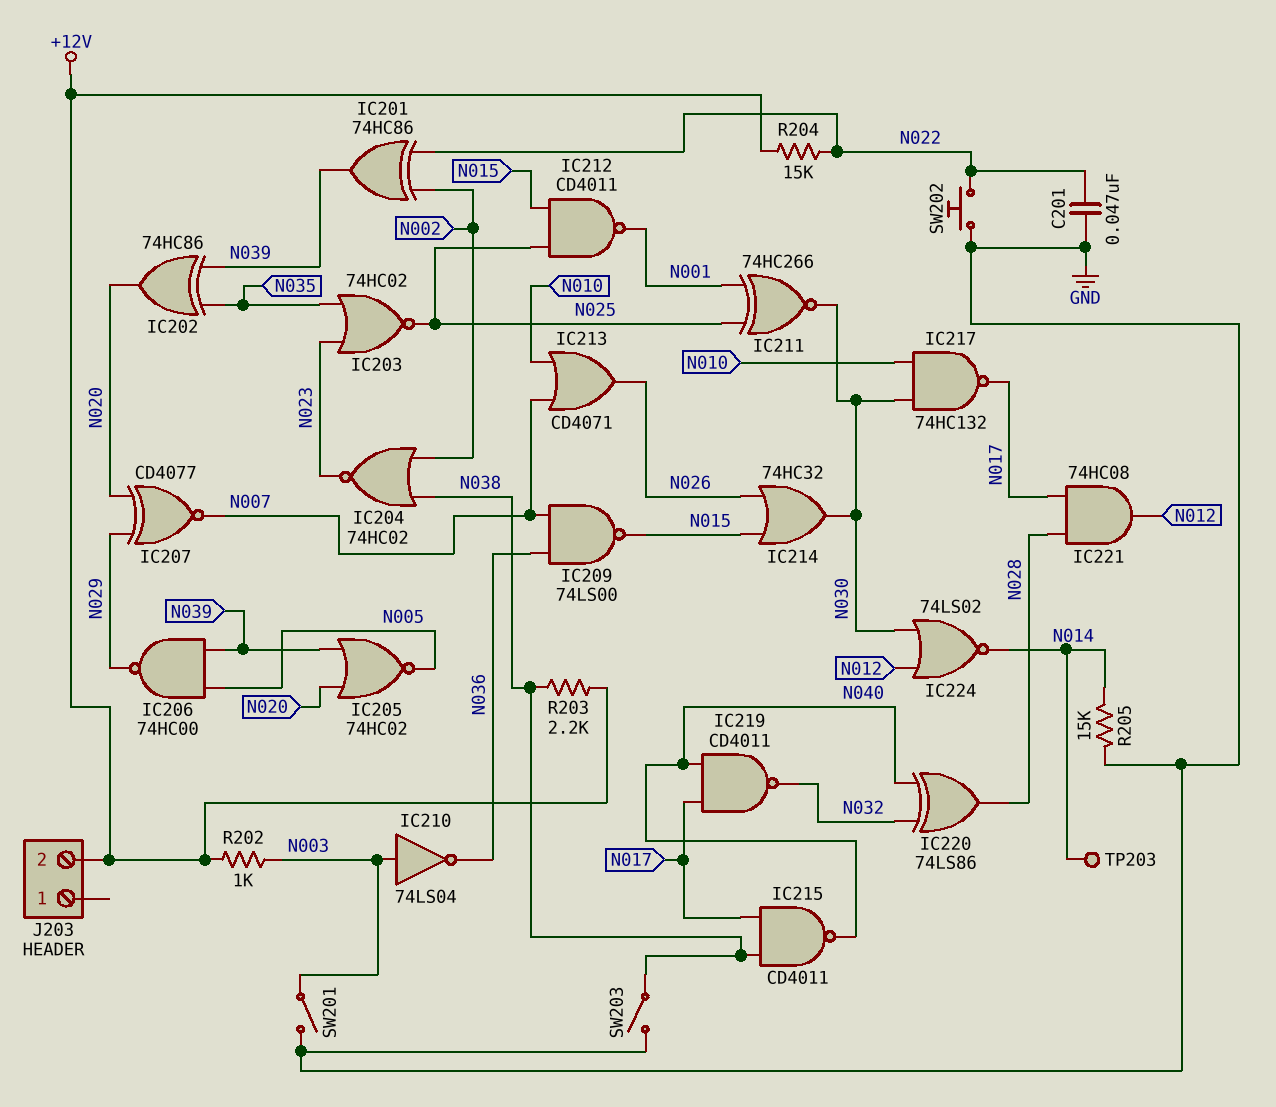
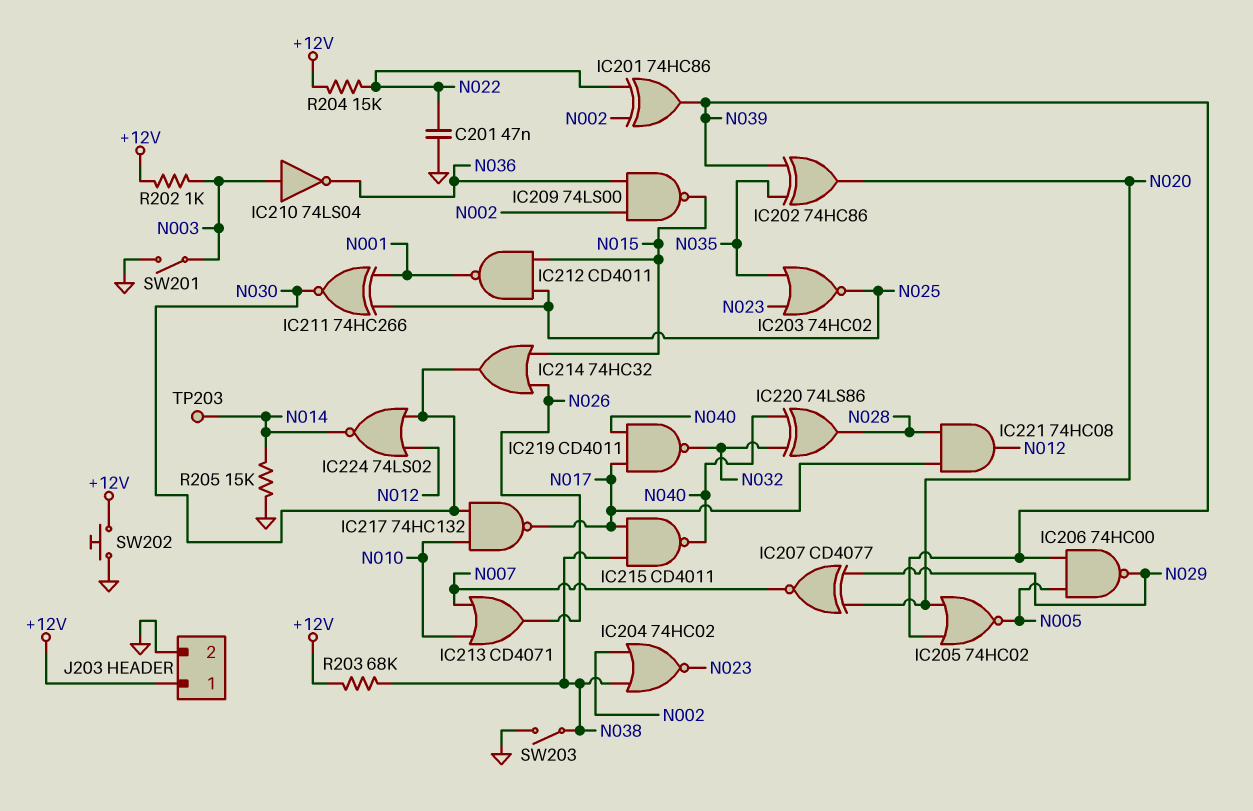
IC209: NAND 74LS00 (in N007, in N036, out N015) -> NAND 74LS00 (in N002, in N036, out N015)
J203 pin 1: none -> +12V
J203 pin 2: +12V -> GND
R203: 2.2k (+12V, N038) -> 68k (+12V, N038)
SW202: button (GND, N022) -> button (+12V, GND)

